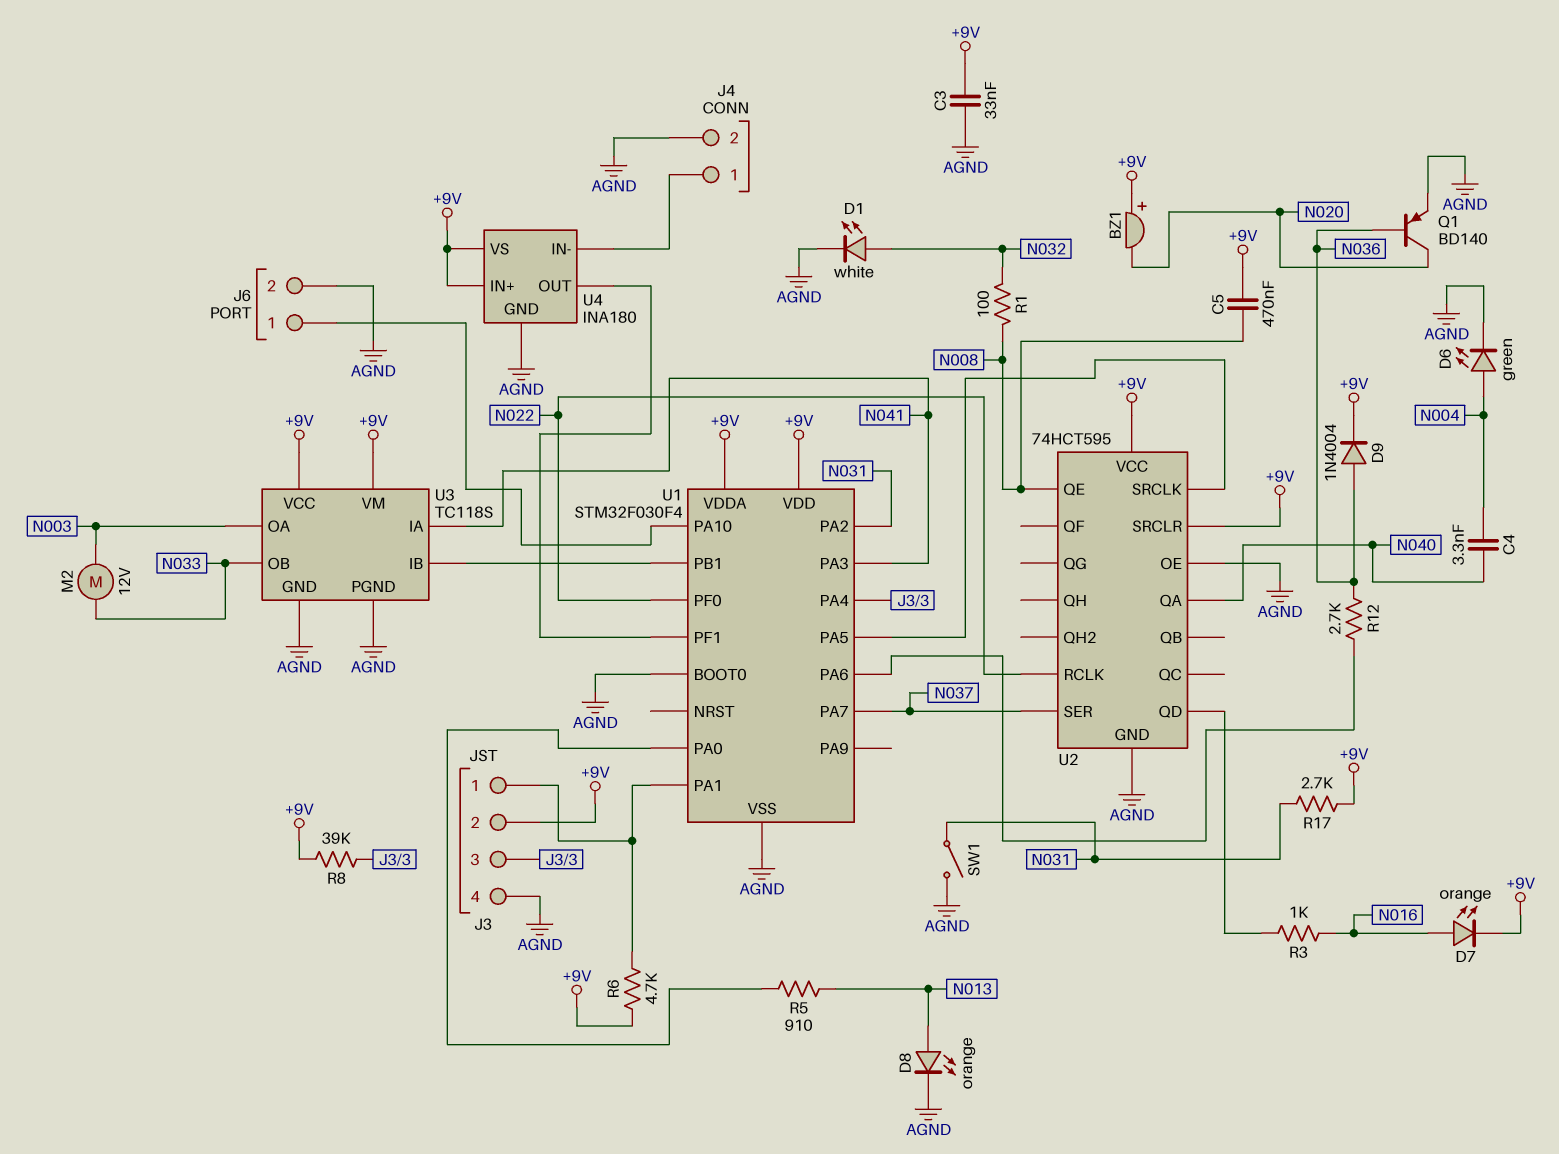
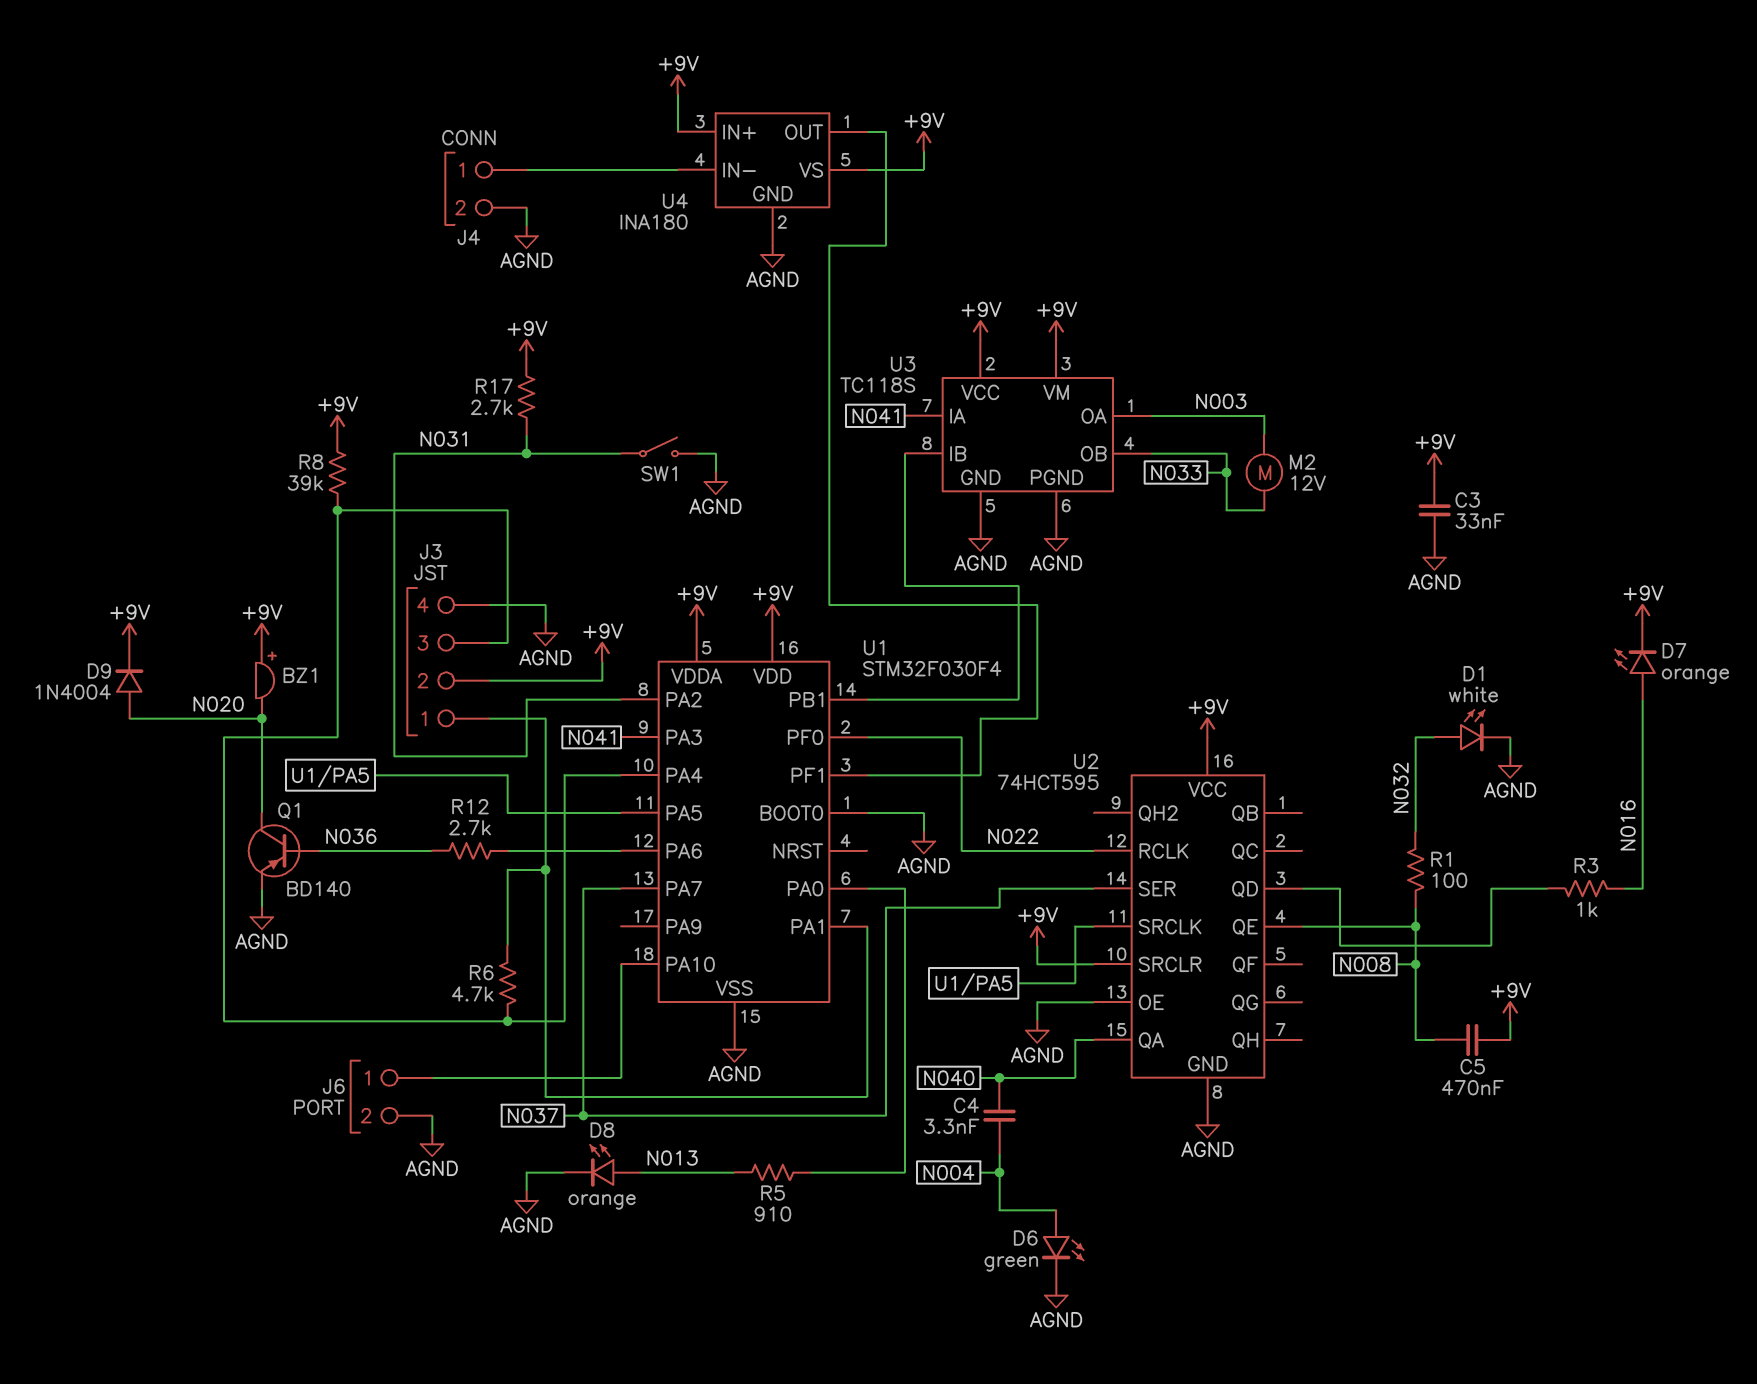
D9: diode 1N4004 (A N036, K +9V) -> diode 1N4004 (A N020, K +9V)
R6: 4.7k (+9V, J3/1) -> 4.7k (J3/1, J3/3)

